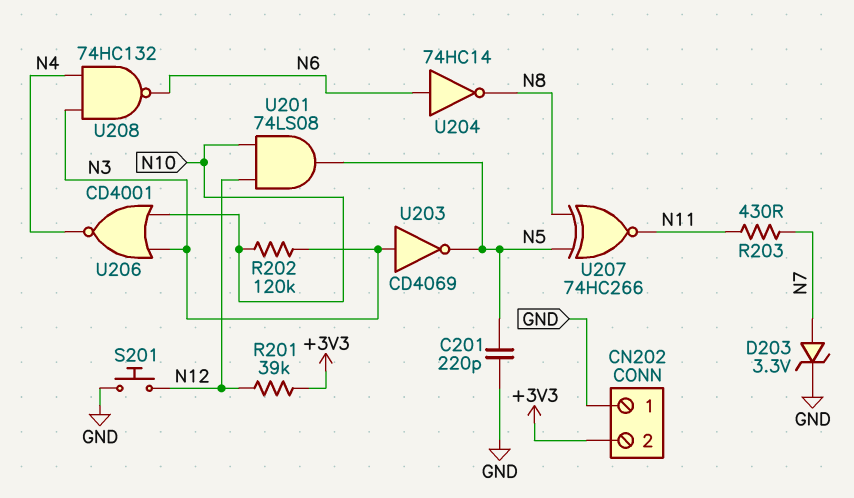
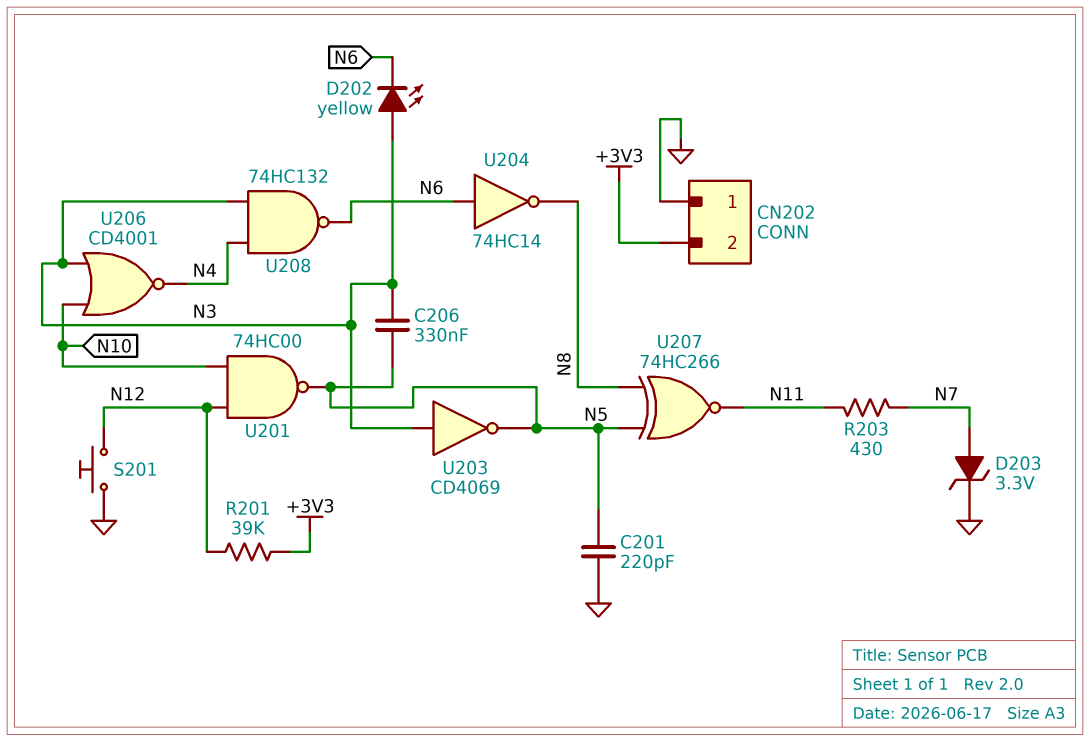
C206: none -> 330nF (N3, N5)
D202: none -> LED yellow (A N3, K N6)
R202: 120k (N3, N10) -> none
U201: AND 74LS08 (in N10, in N12, out N5) -> NAND 74HC00 (in N10, in N12, out N5)

